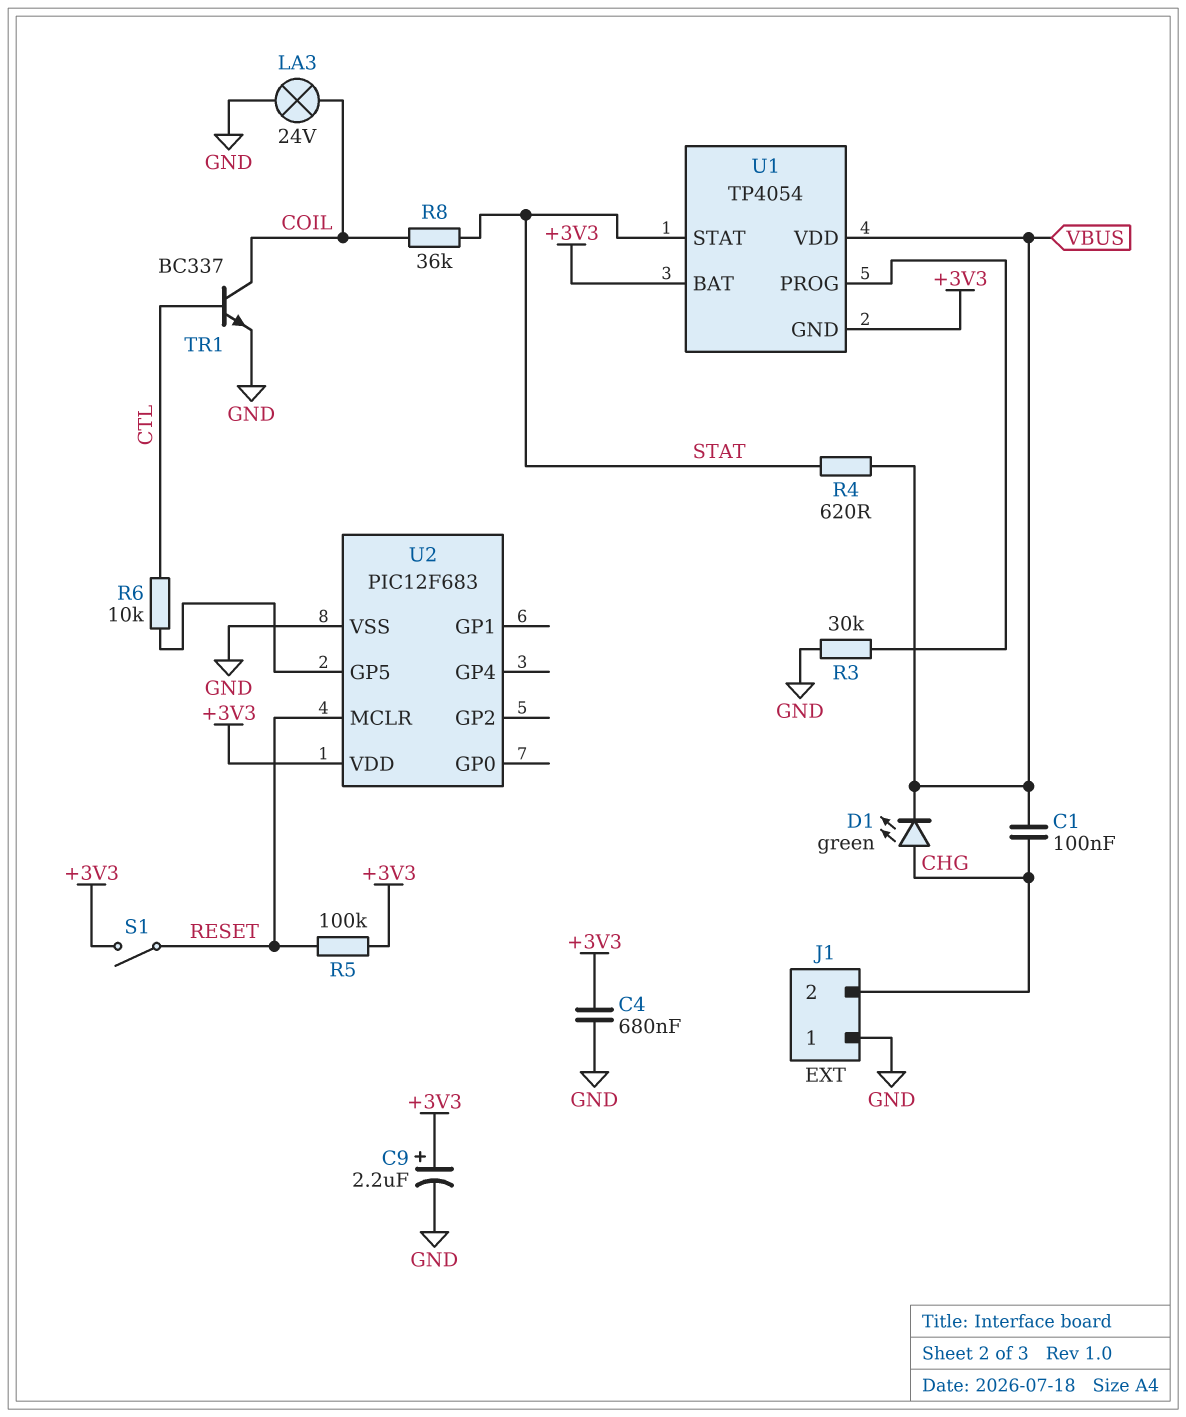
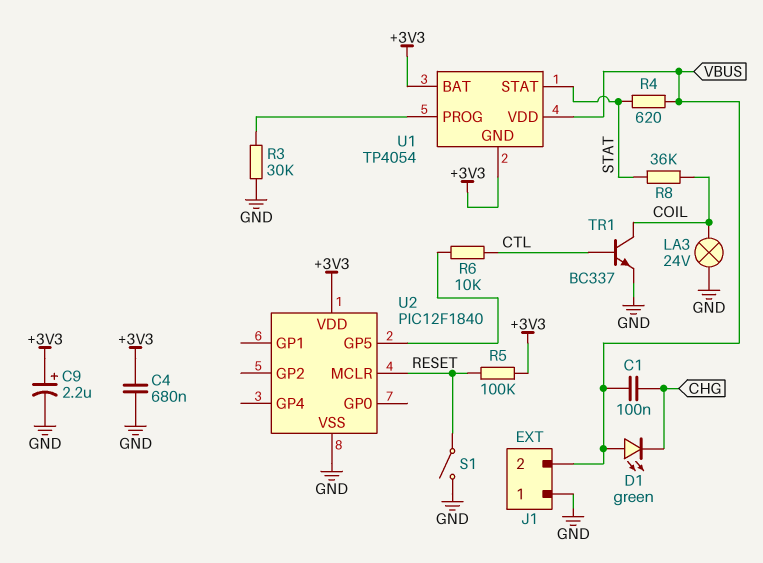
D1: LED green (A CHG, K VBUS) -> LED green (A VBUS, K CHG)
J1 pin 2: CHG -> VBUS
S1: switch (+3V3, RESET) -> switch (GND, RESET)
U2: PIC12F683 -> PIC12F1840

